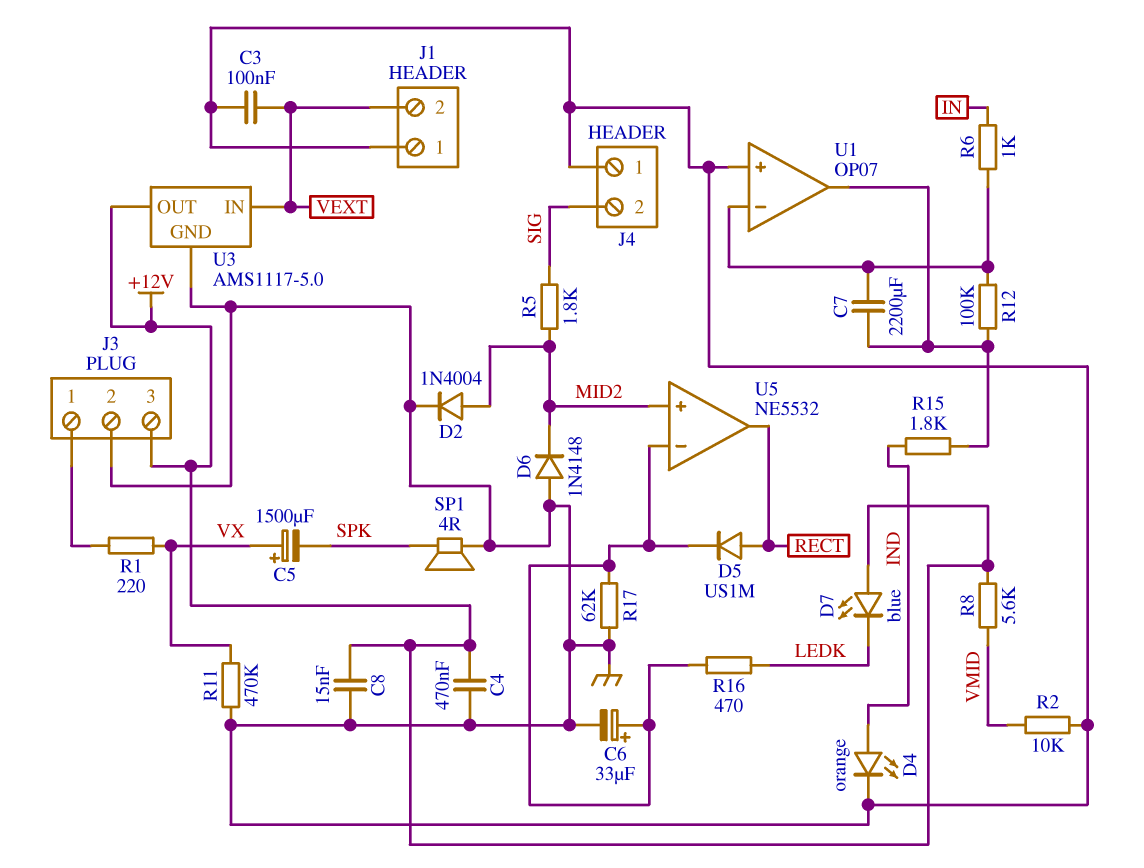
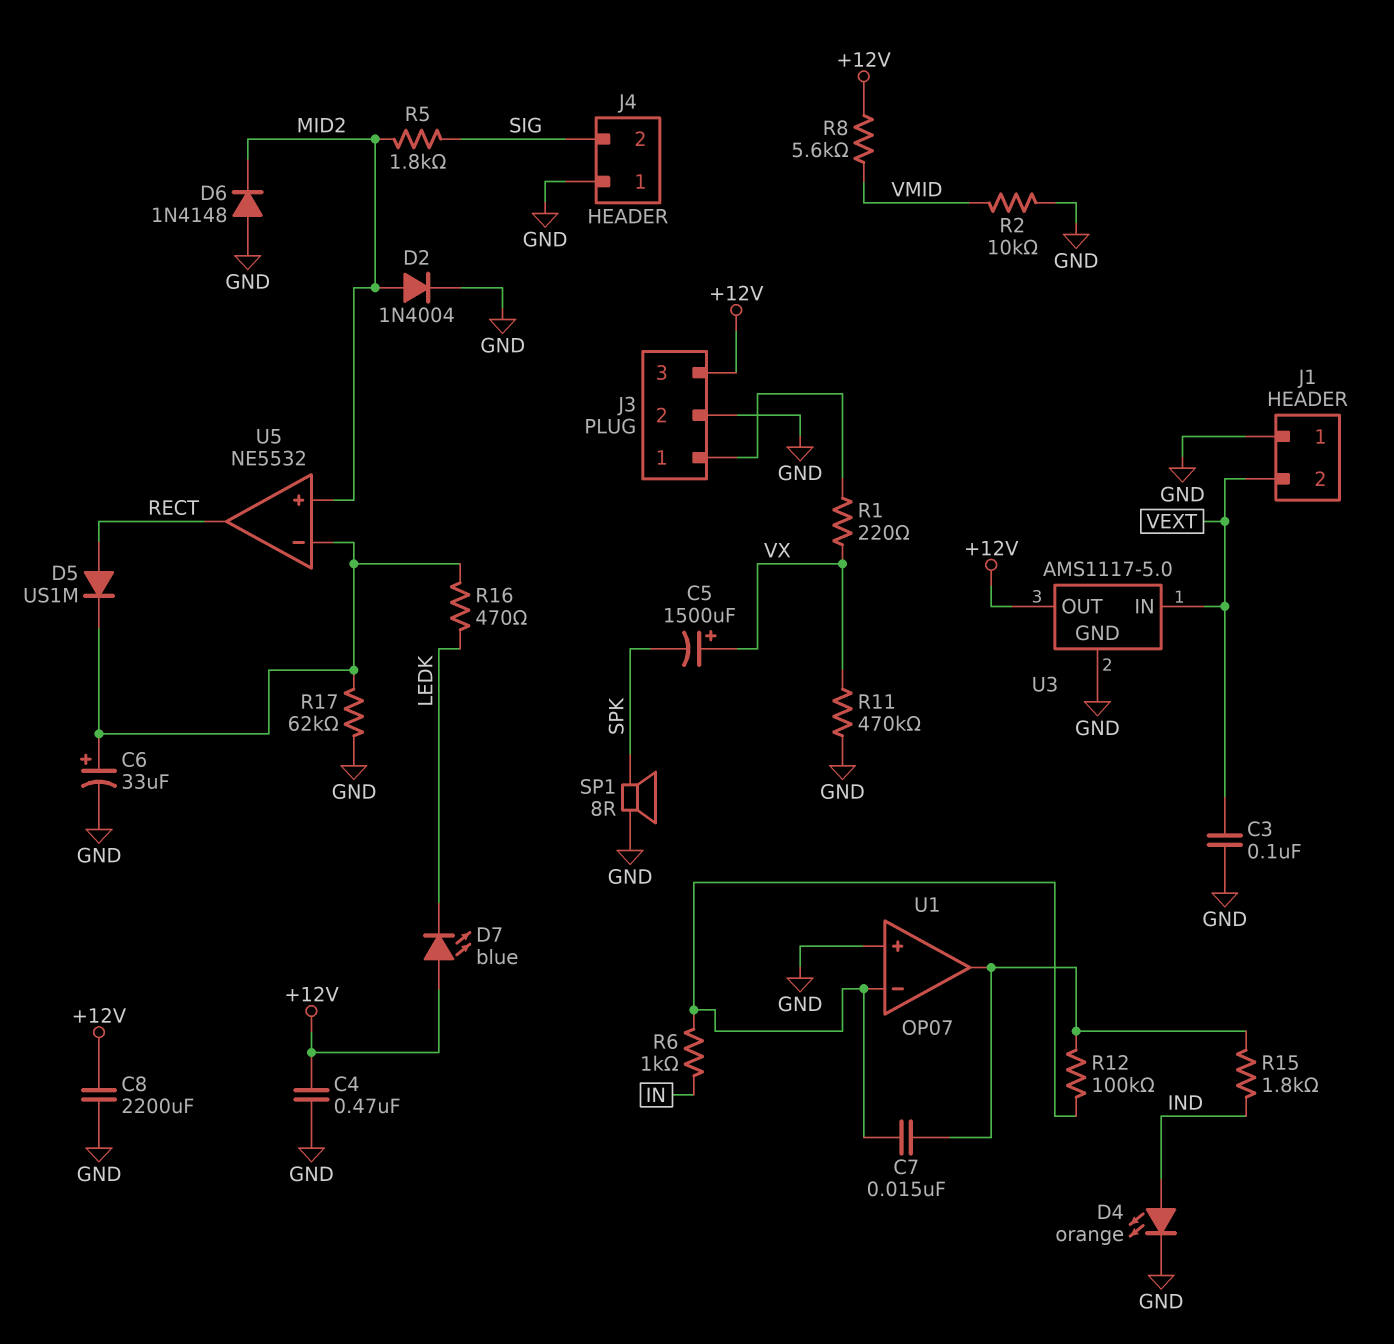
C7: 2200uF (U1/in-, U1/out) -> 15nF (U1/in-, U1/out)
C8: 15nF (+12V, GND) -> 2200uF (+12V, GND)
SP1: speaker 4R (GND, SPK) -> speaker 8R (GND, SPK)

